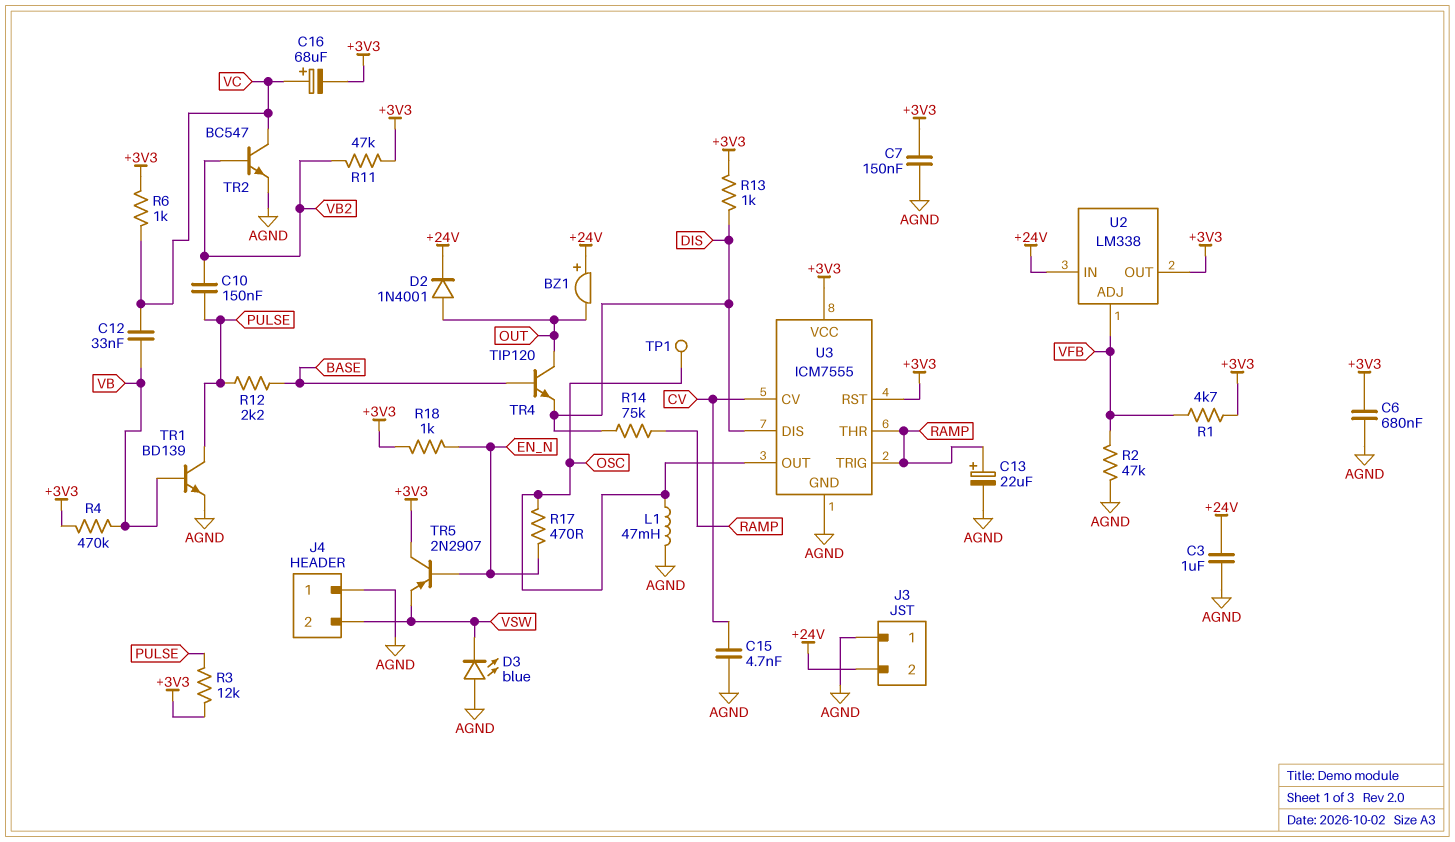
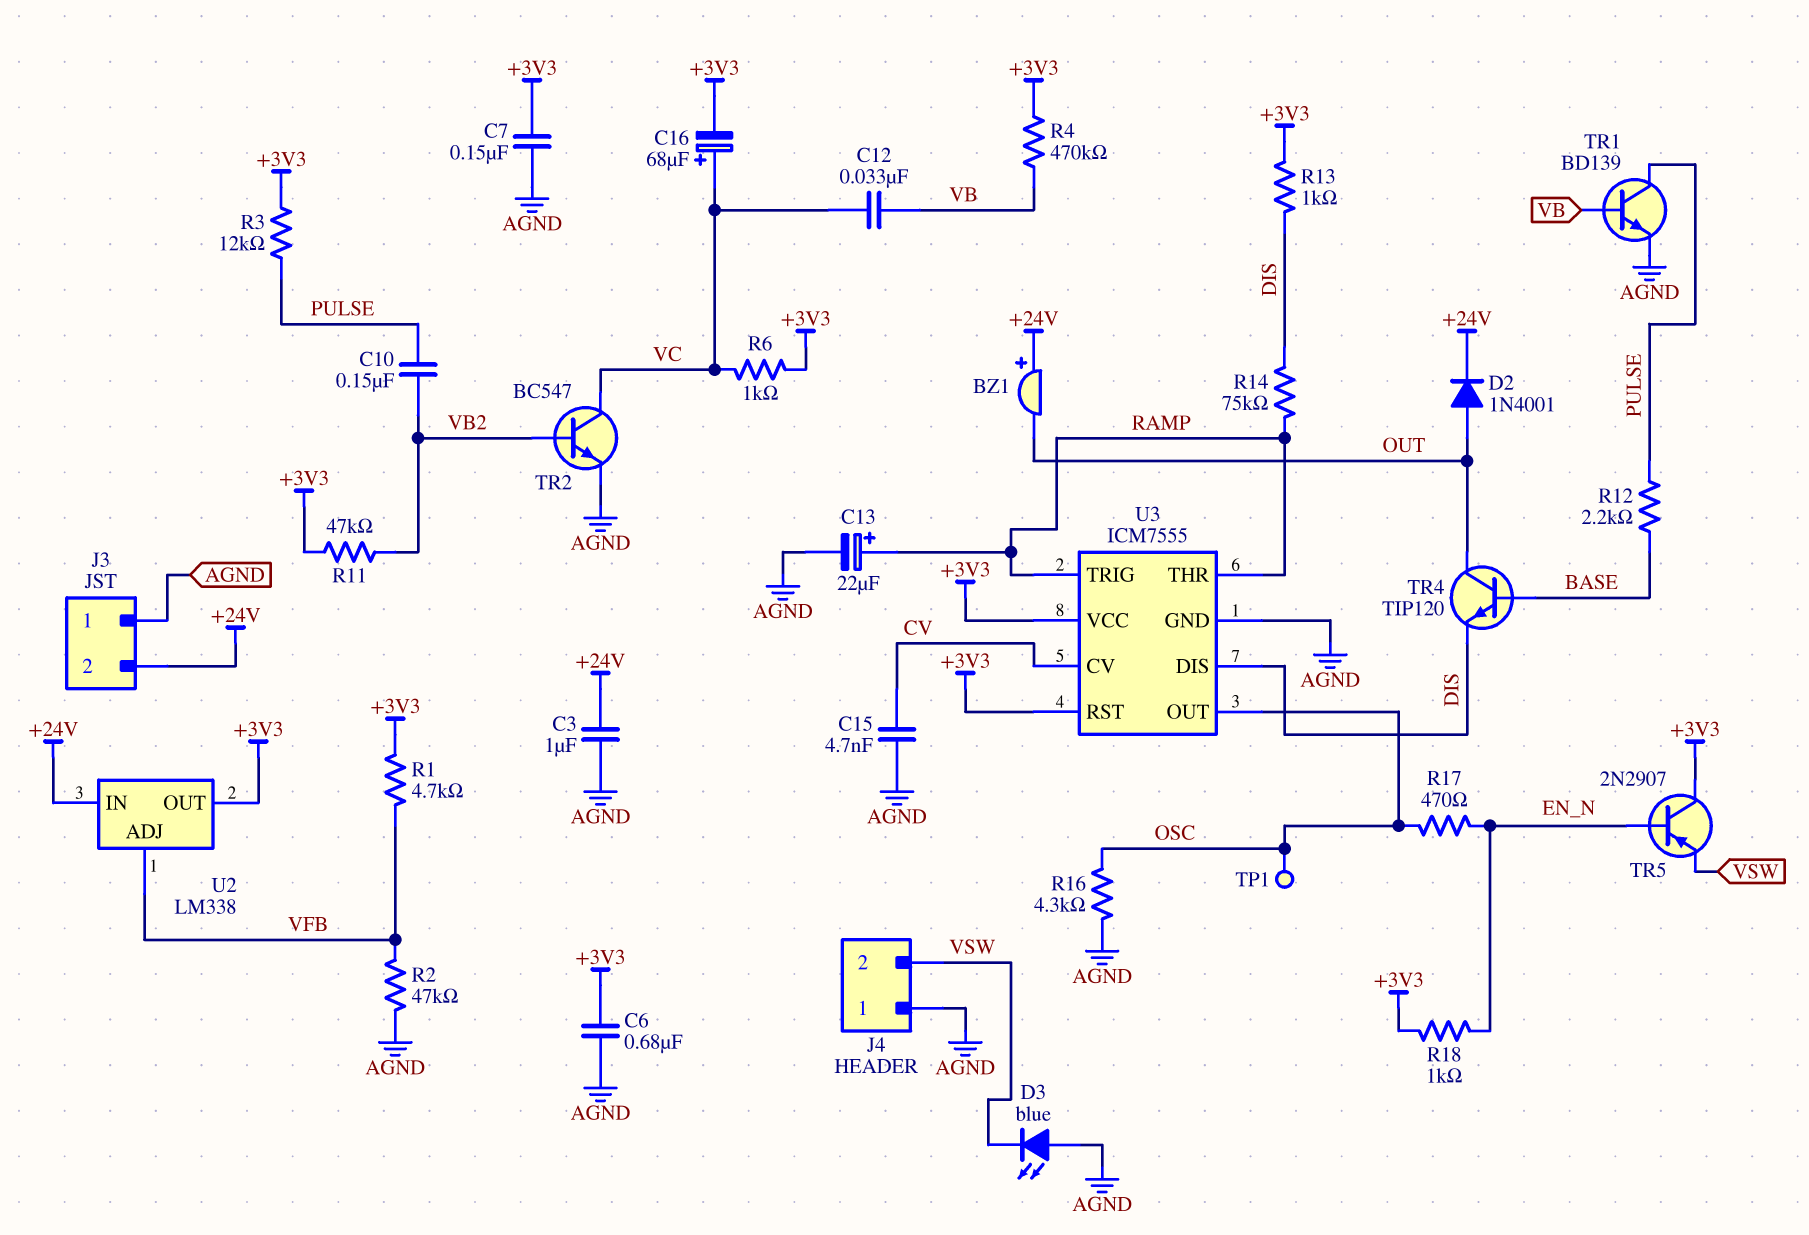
L1: 47mH (AGND, OSC) -> none
R16: none -> 4.3k (AGND, OSC)

